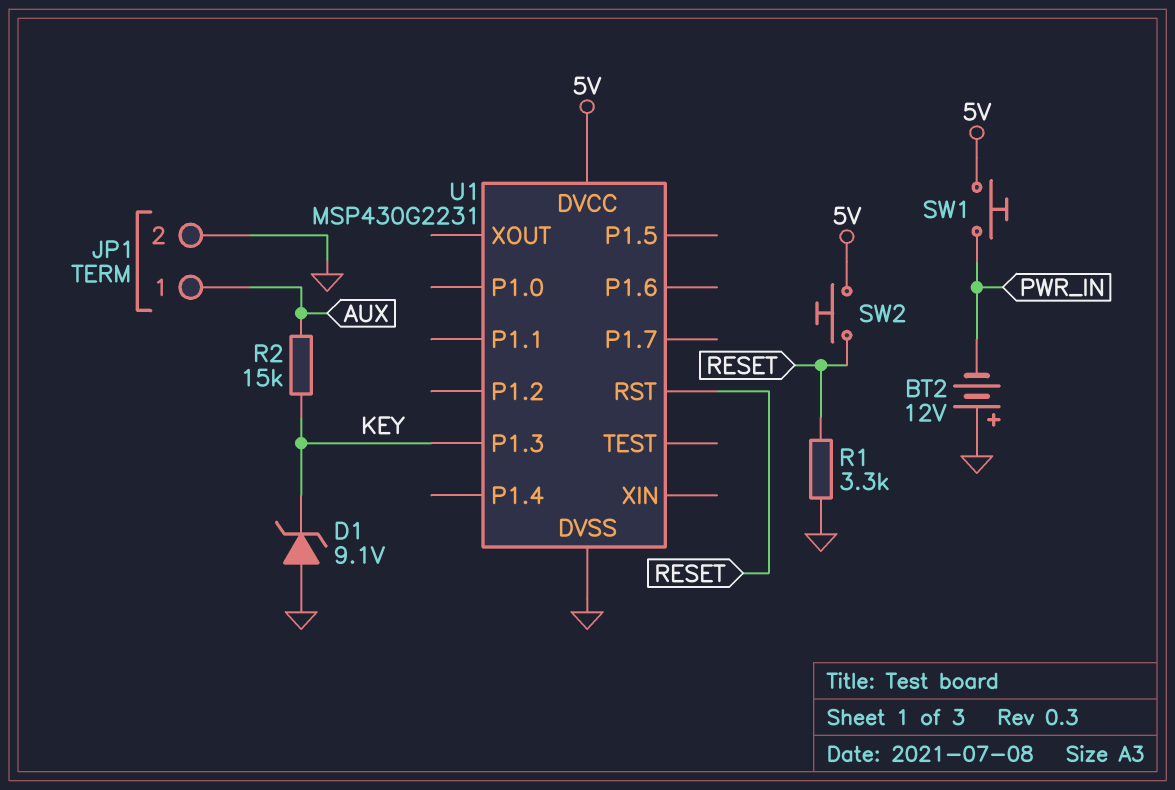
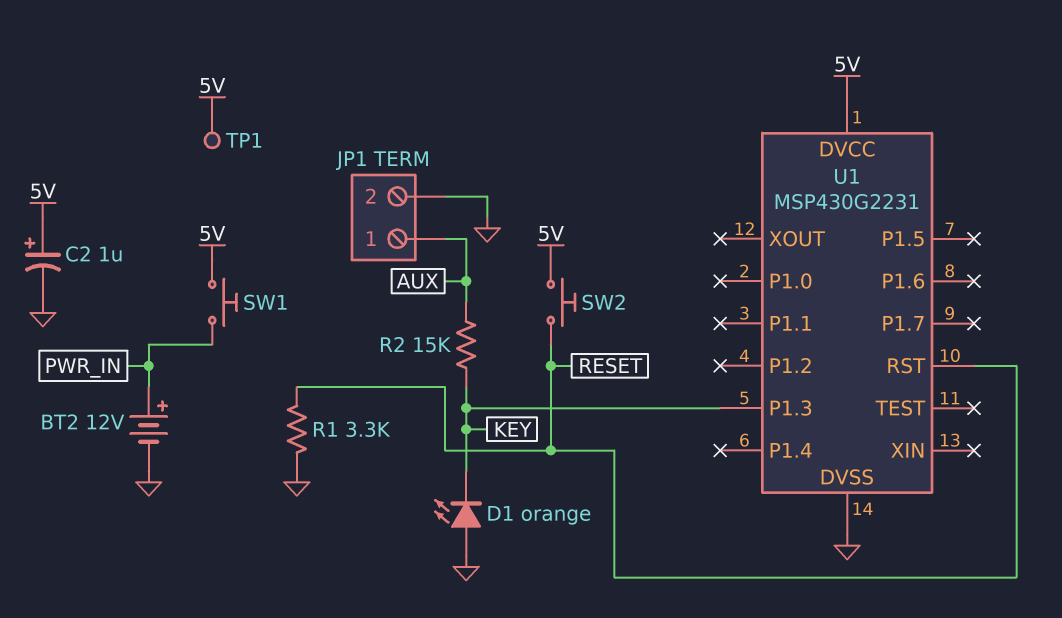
BT2: 12V (plus GND, minus PWR_IN) -> 12V (plus PWR_IN, minus GND)
C2: none -> 1uF (plus 5V, minus GND)
D1: zener 9.1V (A GND, K KEY) -> LED orange (A GND, K KEY)
TP1: none -> test point (5V)

